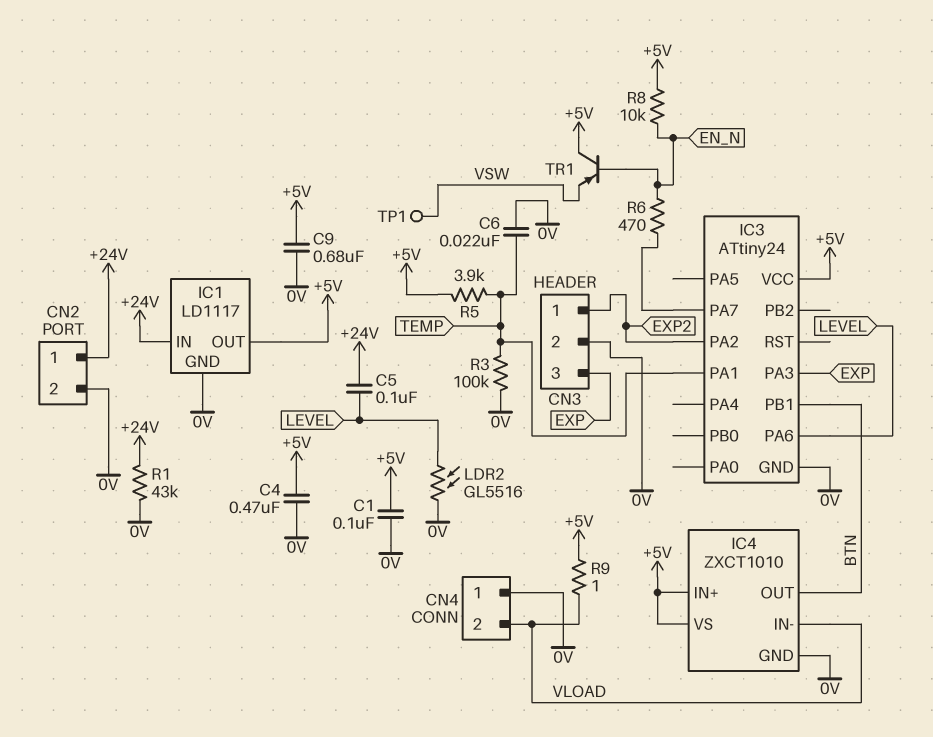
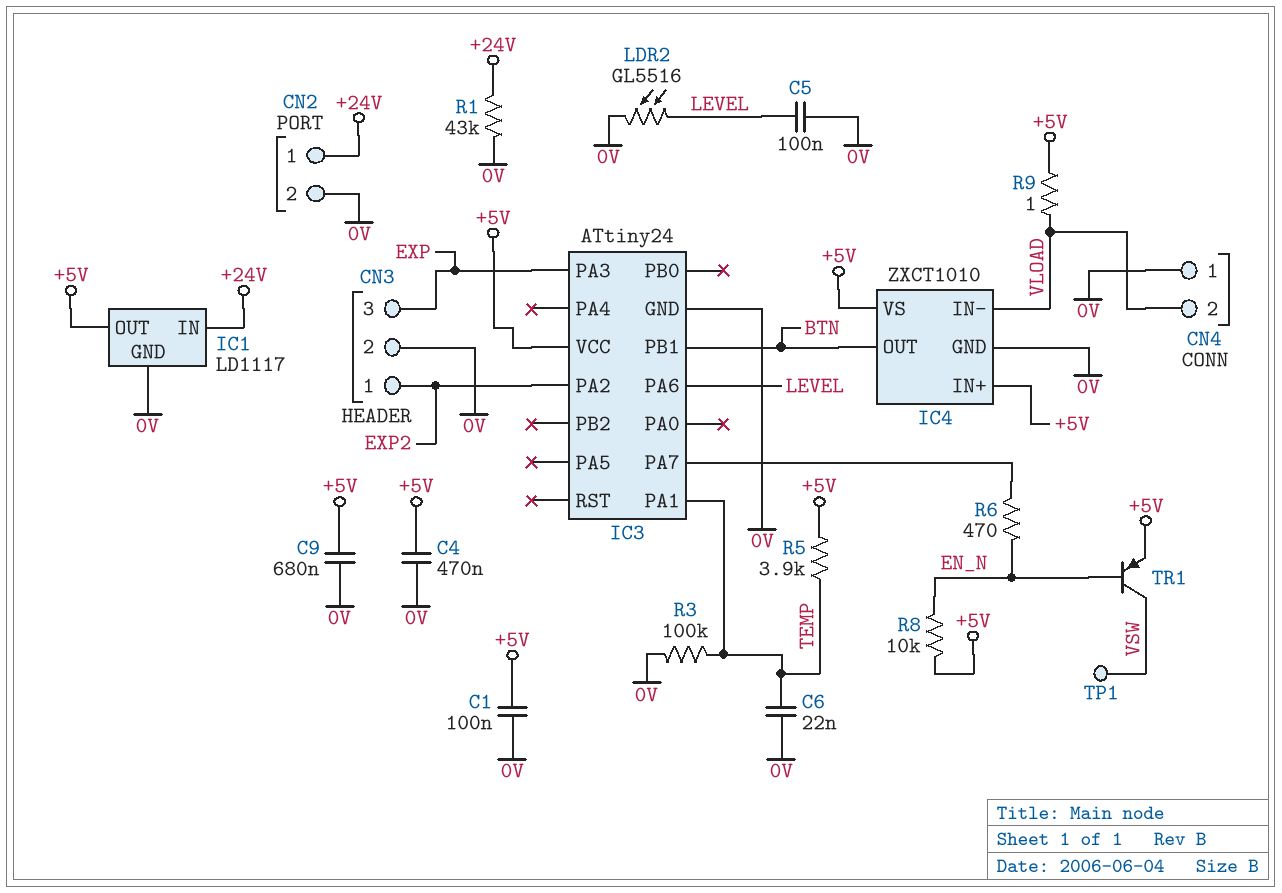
C5: 100nF (+24V, LEVEL) -> 100nF (0V, LEVEL)
TR1: PNP (B EN_N, C +5V, E VSW) -> PNP (B EN_N, C VSW, E +5V)

